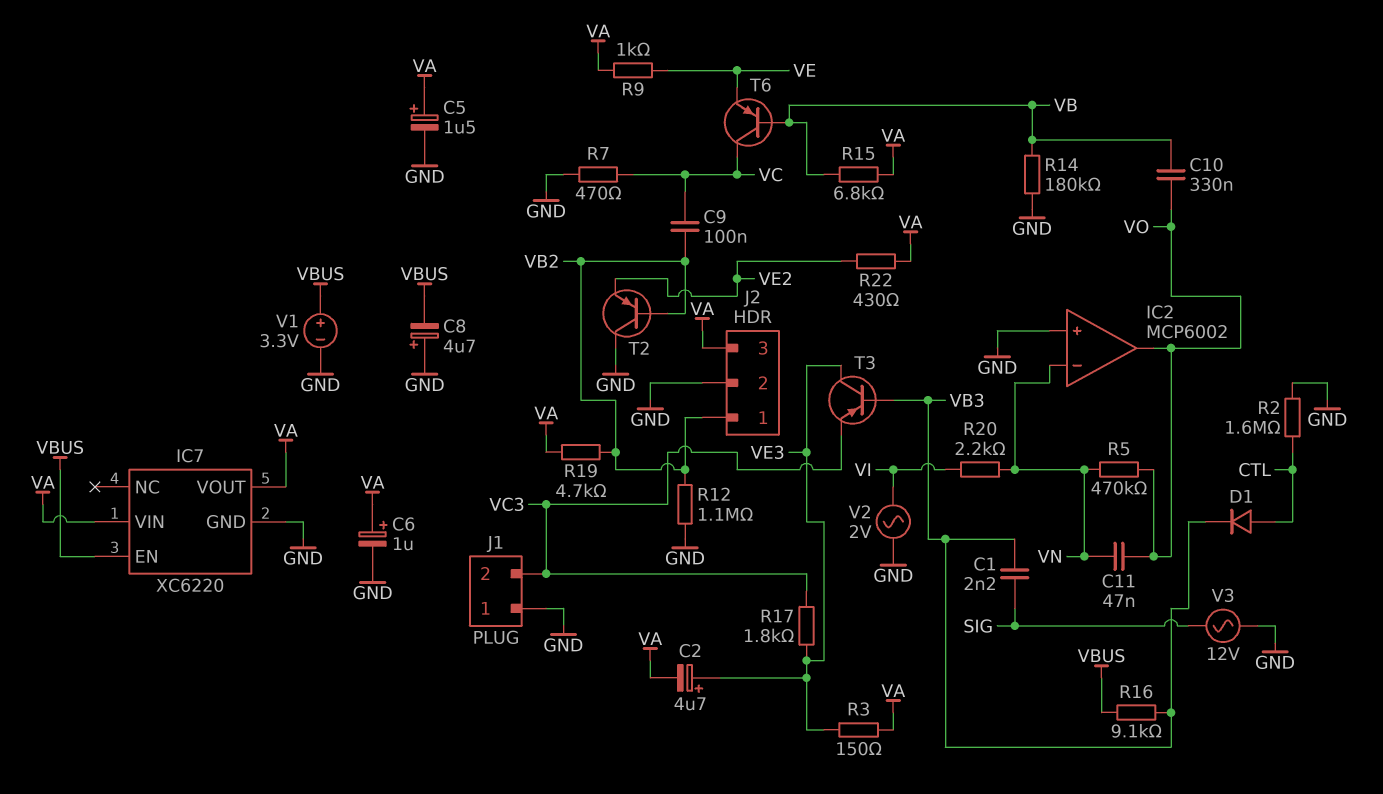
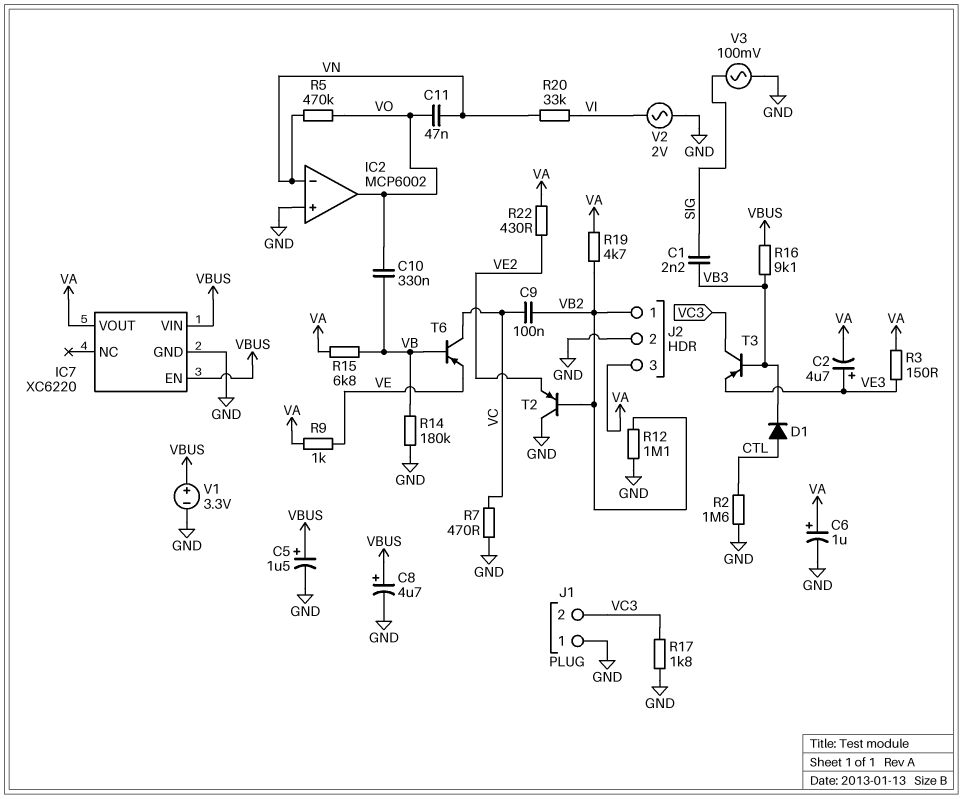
C5: 1.5uF (plus VA, minus GND) -> 1.5uF (plus VBUS, minus GND)
C8: 4.7uF (plus GND, minus VBUS) -> 4.7uF (plus VBUS, minus GND)
IC7 pin VIN: VA -> VBUS
R17: 1.8k (VC3, VE3) -> 1.8k (GND, VC3)
R20: 2.2k (VI, VN) -> 33k (VI, VN)
T3: PNP (B VB3, C VE3, E VC3) -> PNP (B VB3, C VC3, E VE3)
V3: AC 12V (GND, SIG) -> AC 100mV (GND, SIG)

